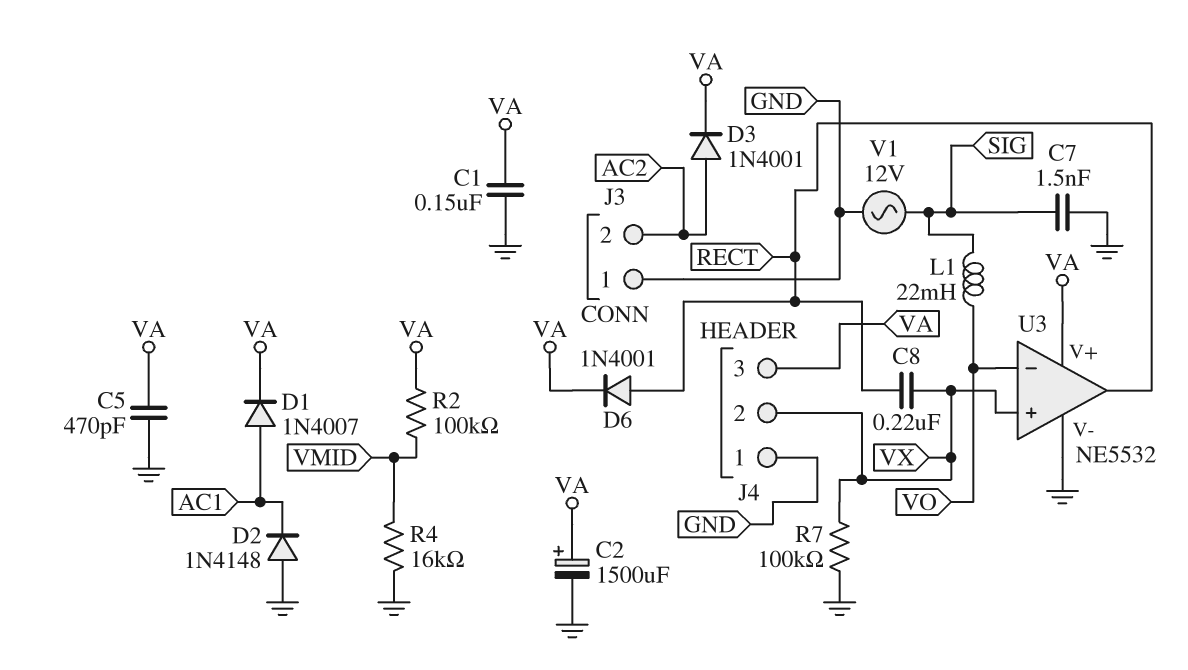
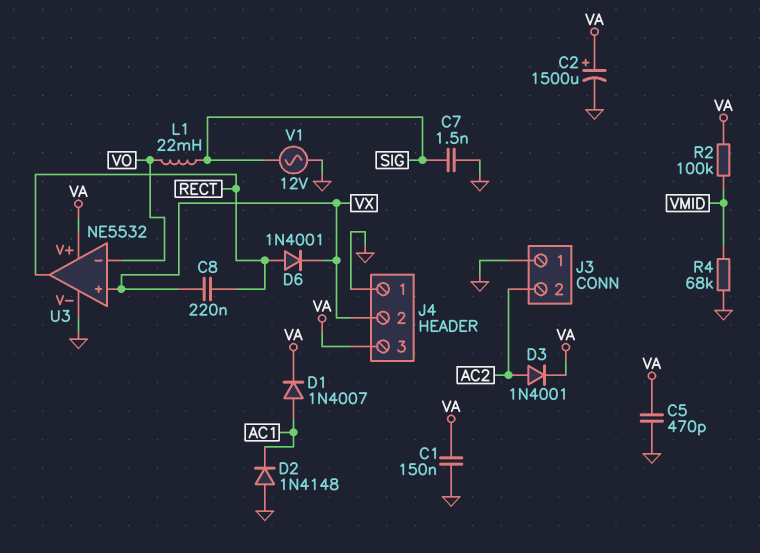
D6: diode 1N4001 (A RECT, K VA) -> diode 1N4001 (A RECT, K VX)
R4: 16k (GND, VMID) -> 68k (GND, VMID)
R7: 100k (GND, VX) -> none

